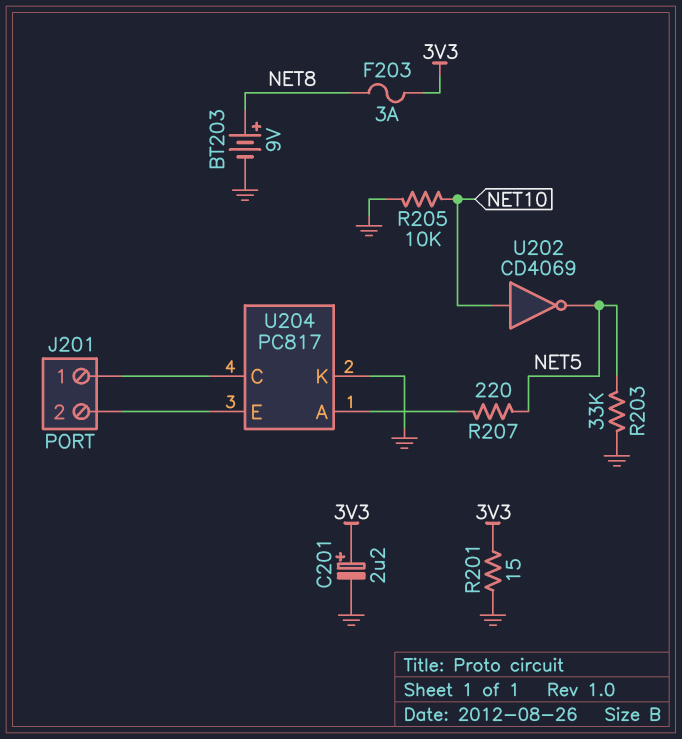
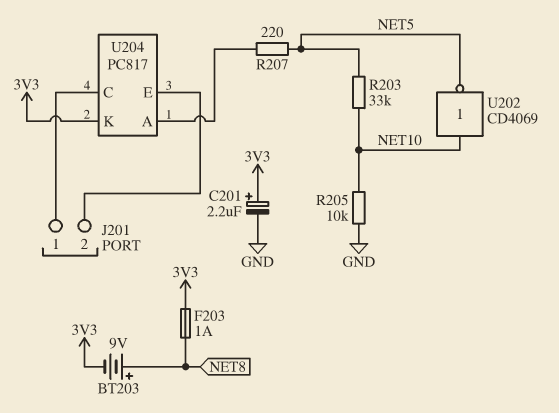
BT203: 9V (plus NET8, minus GND) -> 9V (plus NET8, minus 3V3)
F203: 3A (3V3, NET8) -> 1A (3V3, NET8)
R201: 15 (3V3, GND) -> none
R203: 33k (GND, NET5) -> 33k (NET5, NET10)
U204 pin K: GND -> 3V3

